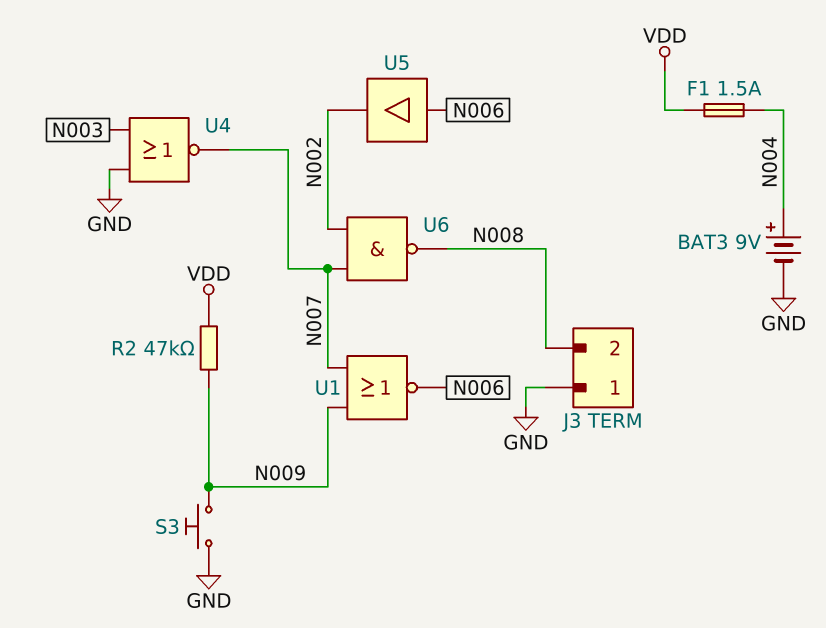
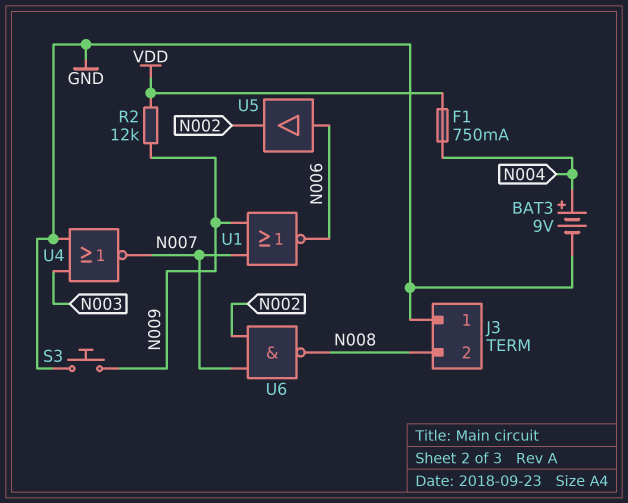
F1: 1.5A (N004, VDD) -> 750mA (N004, VDD)
R2: 47k (N009, VDD) -> 12k (N009, VDD)

